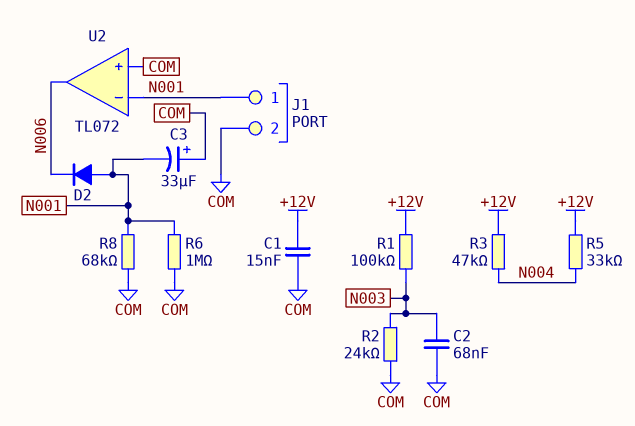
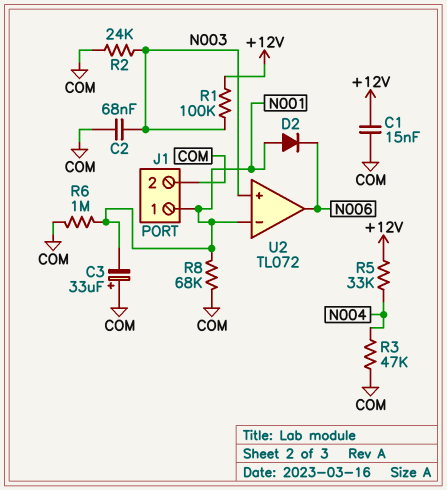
R3: 47k (+12V, N004) -> 47k (COM, N004)
U2 pin in+: COM -> N003

